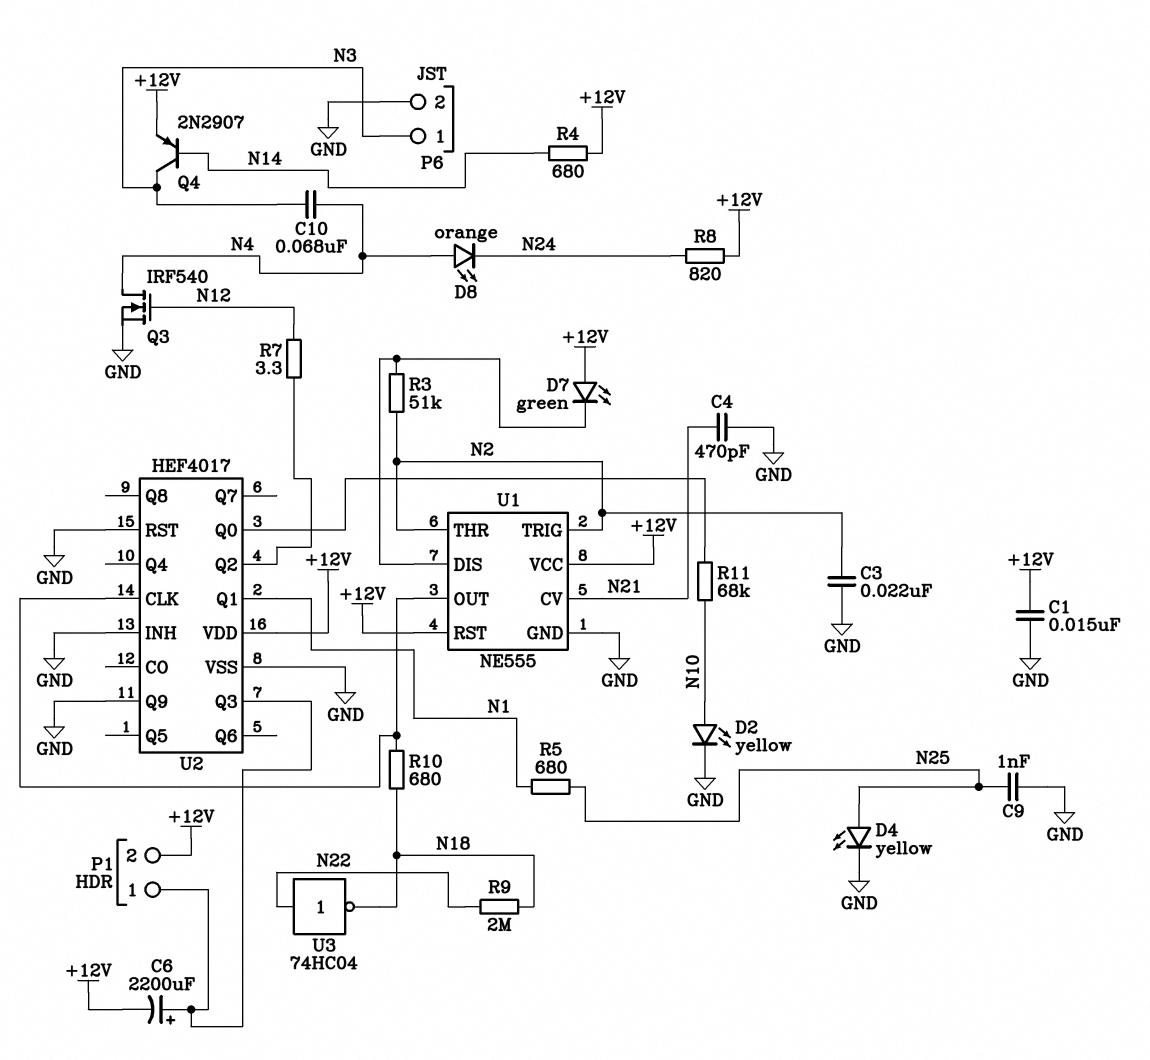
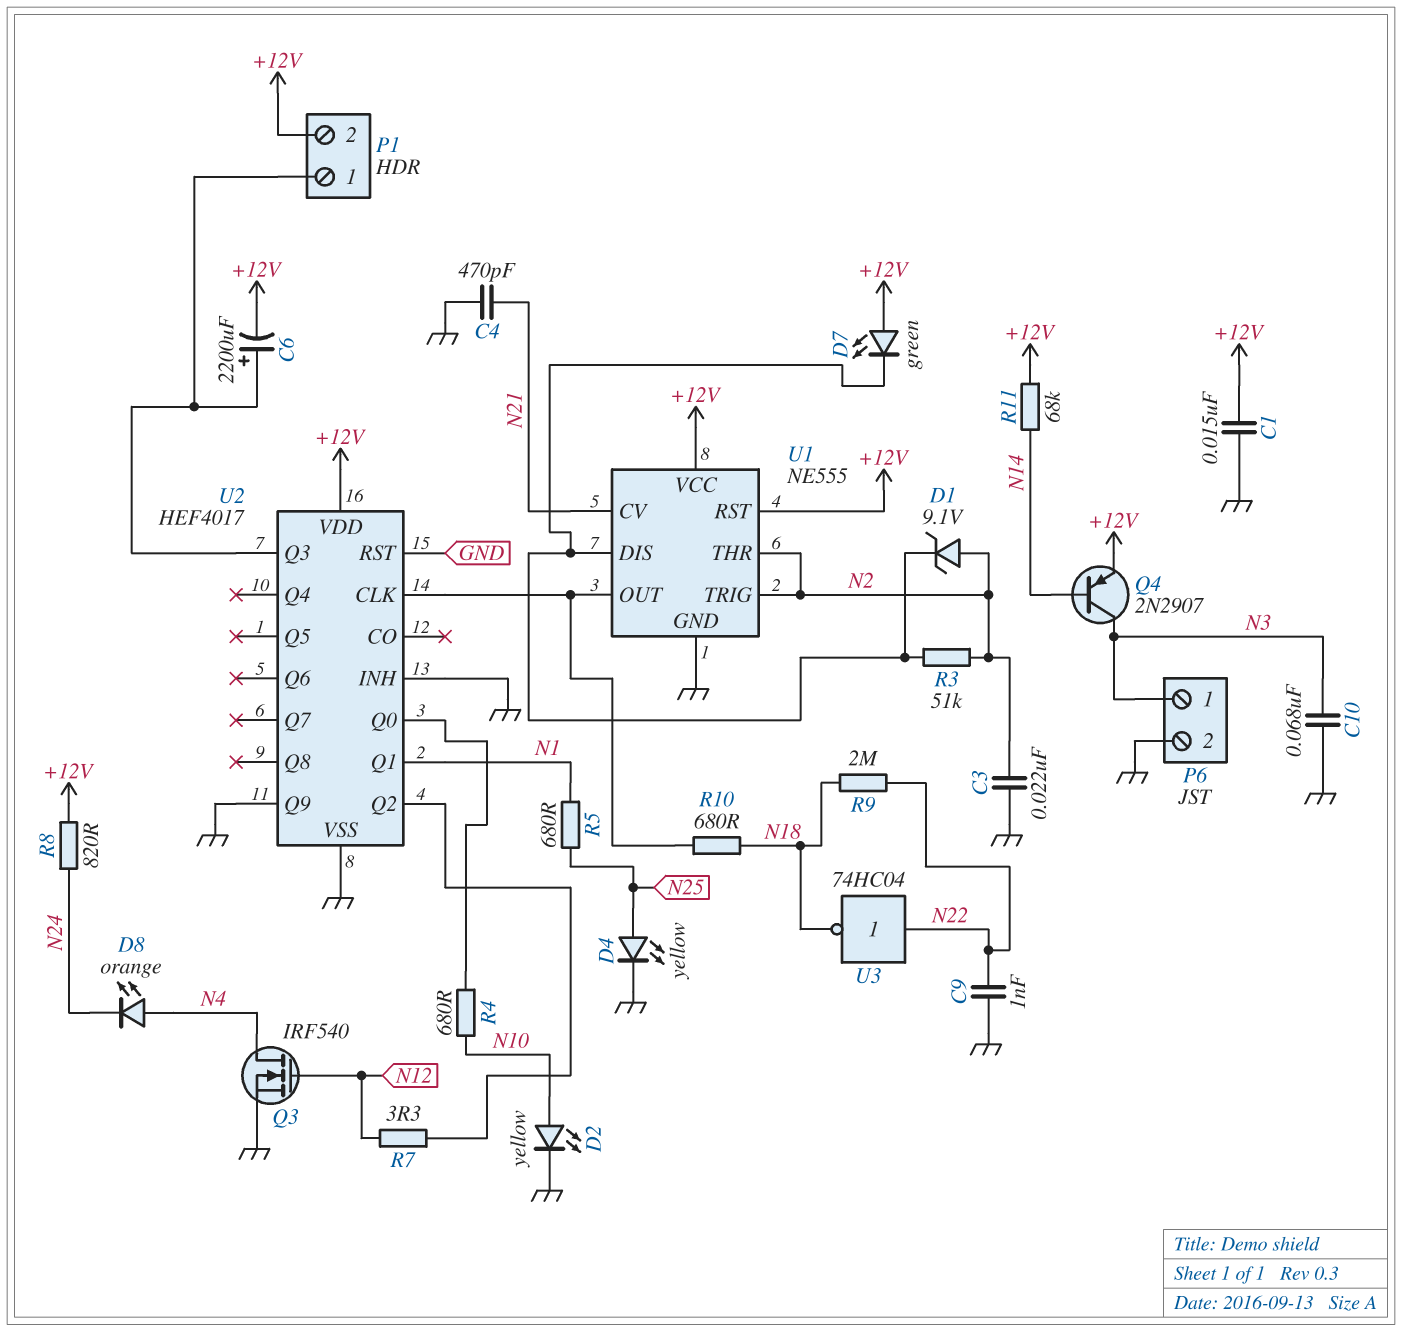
C9: 1nF (GND, N25) -> 1nF (GND, N22)
C10: 68nF (N3, N4) -> 68nF (GND, N3)
D1: none -> zener 9.1V (A N2, K U1/DIS)
R4: 680 (+12V, N14) -> 680 (N10, U2/Q0)
R11: 68k (N10, U2/Q0) -> 68k (+12V, N14)

